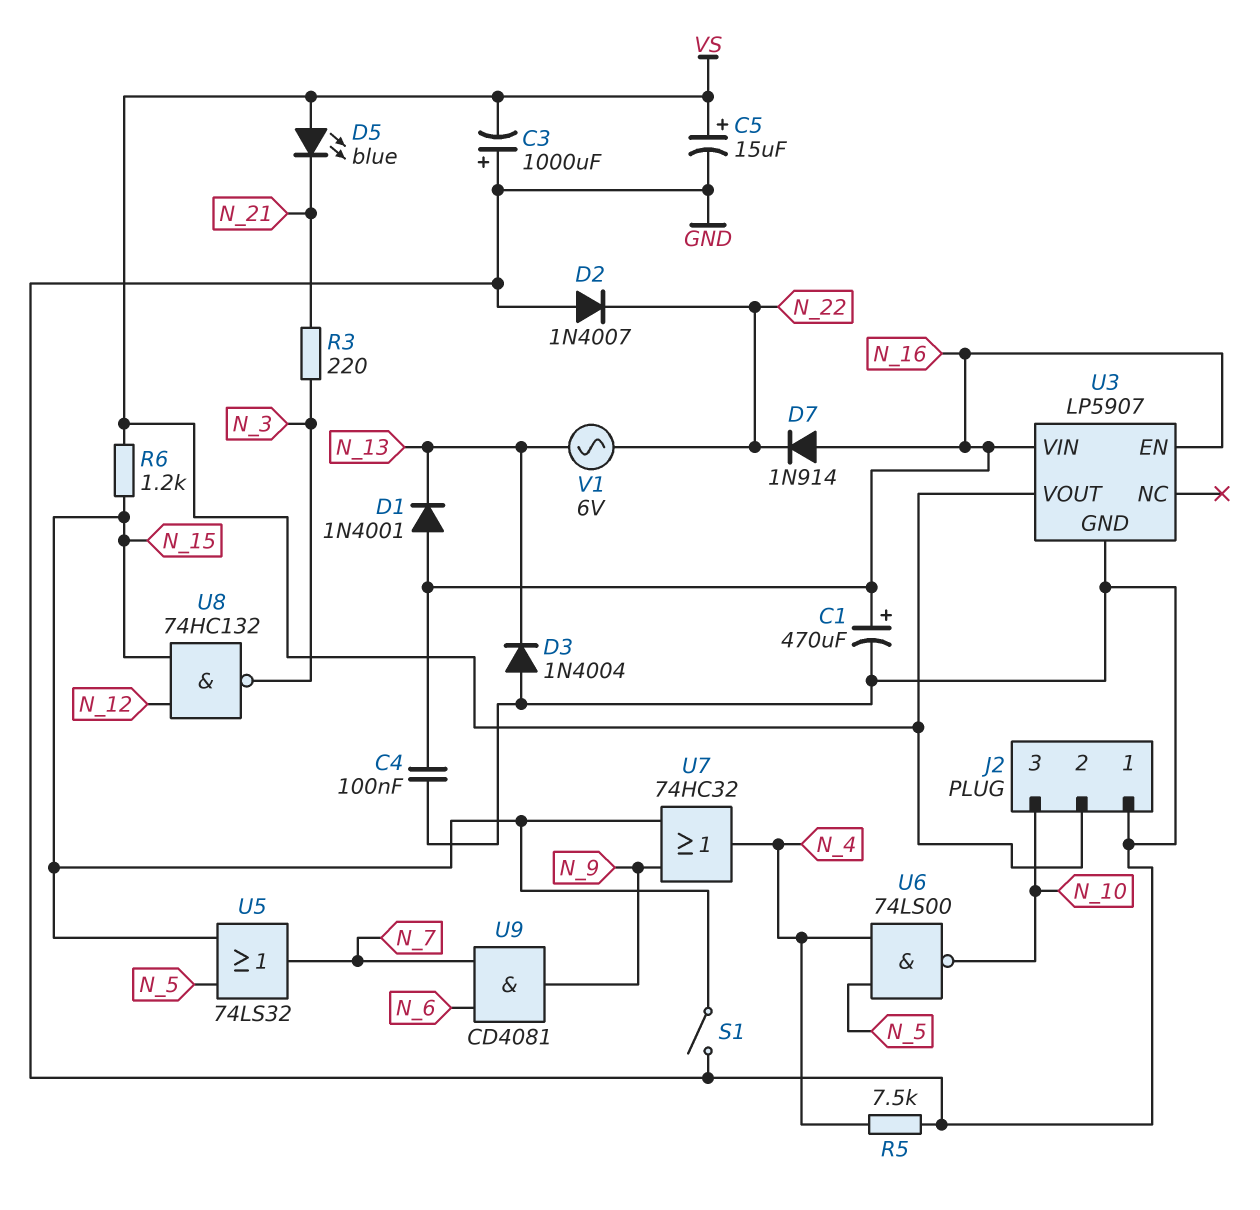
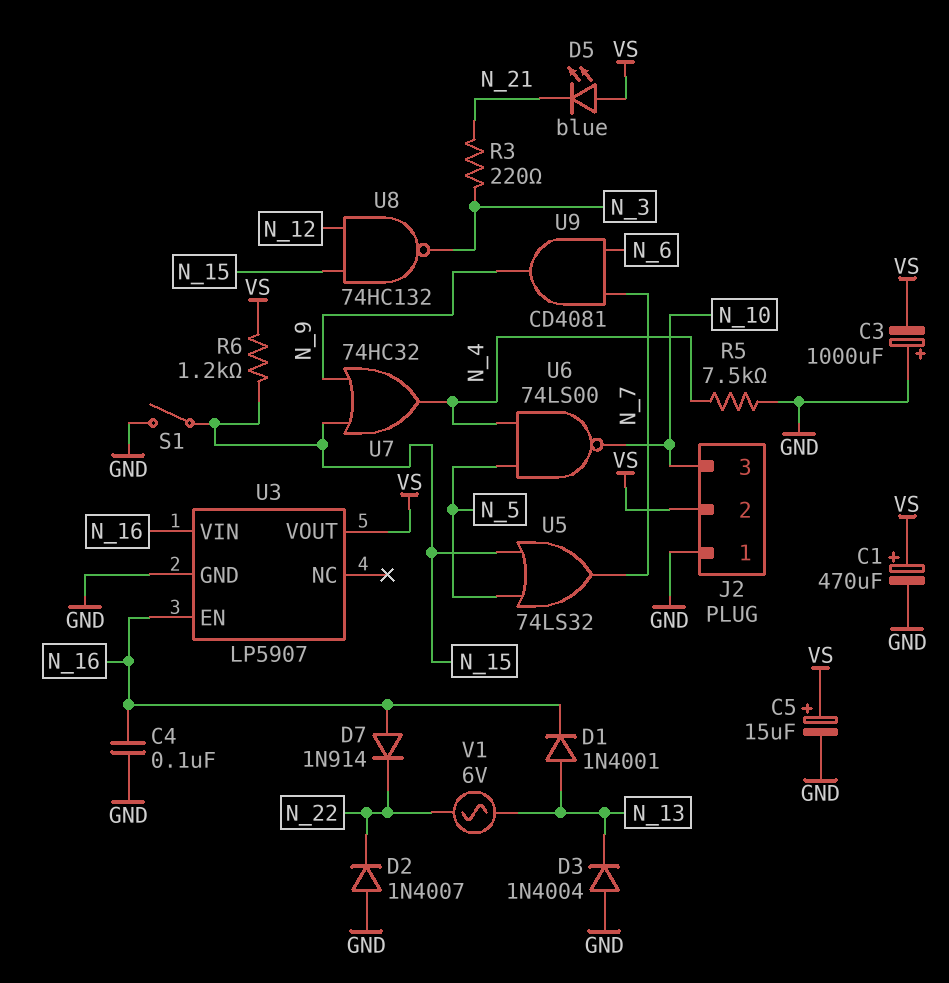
C1: 470uF (plus N_16, minus GND) -> 470uF (plus VS, minus GND)
D1: diode 1N4001 (A N_16, K N_13) -> diode 1N4001 (A N_13, K N_16)

